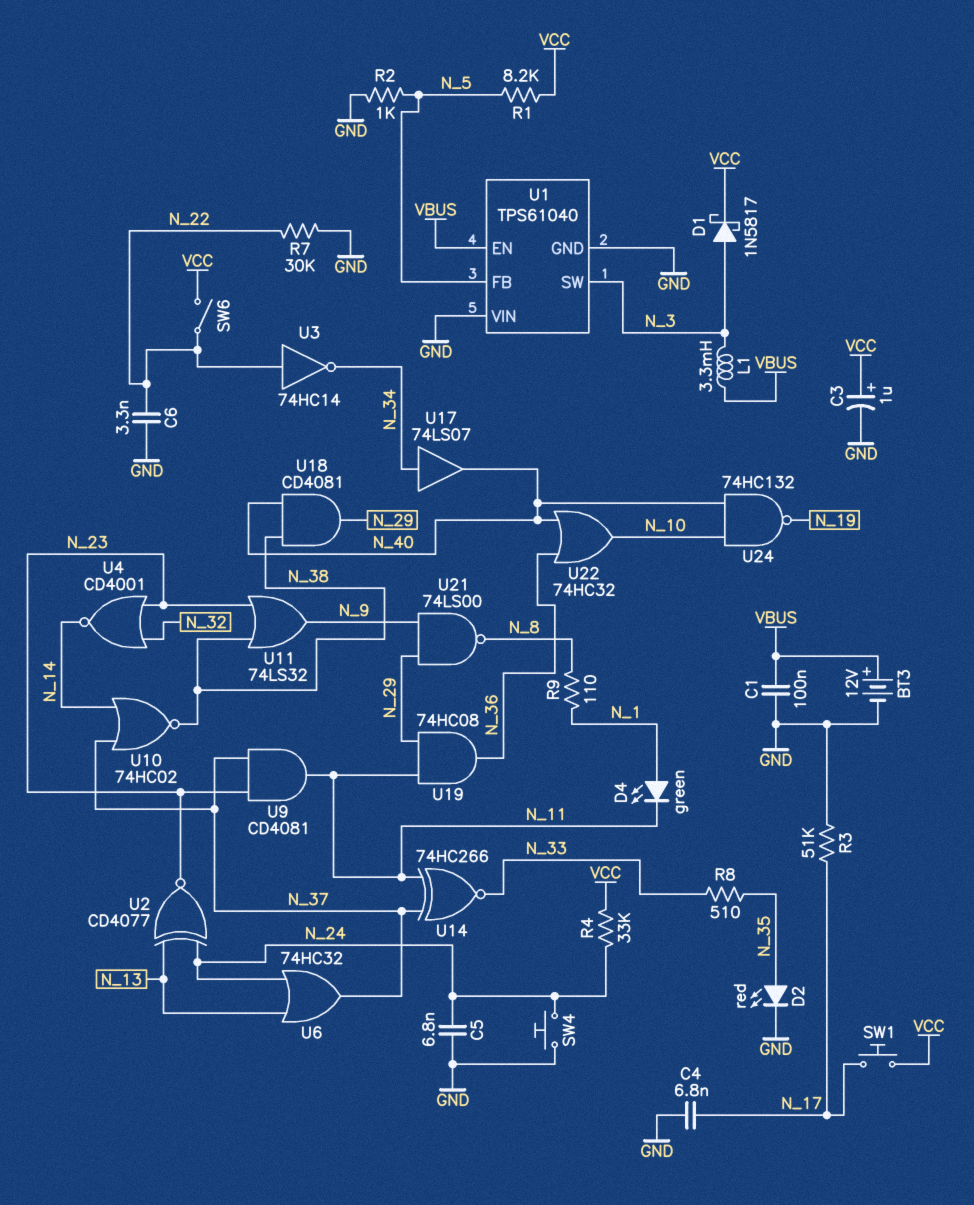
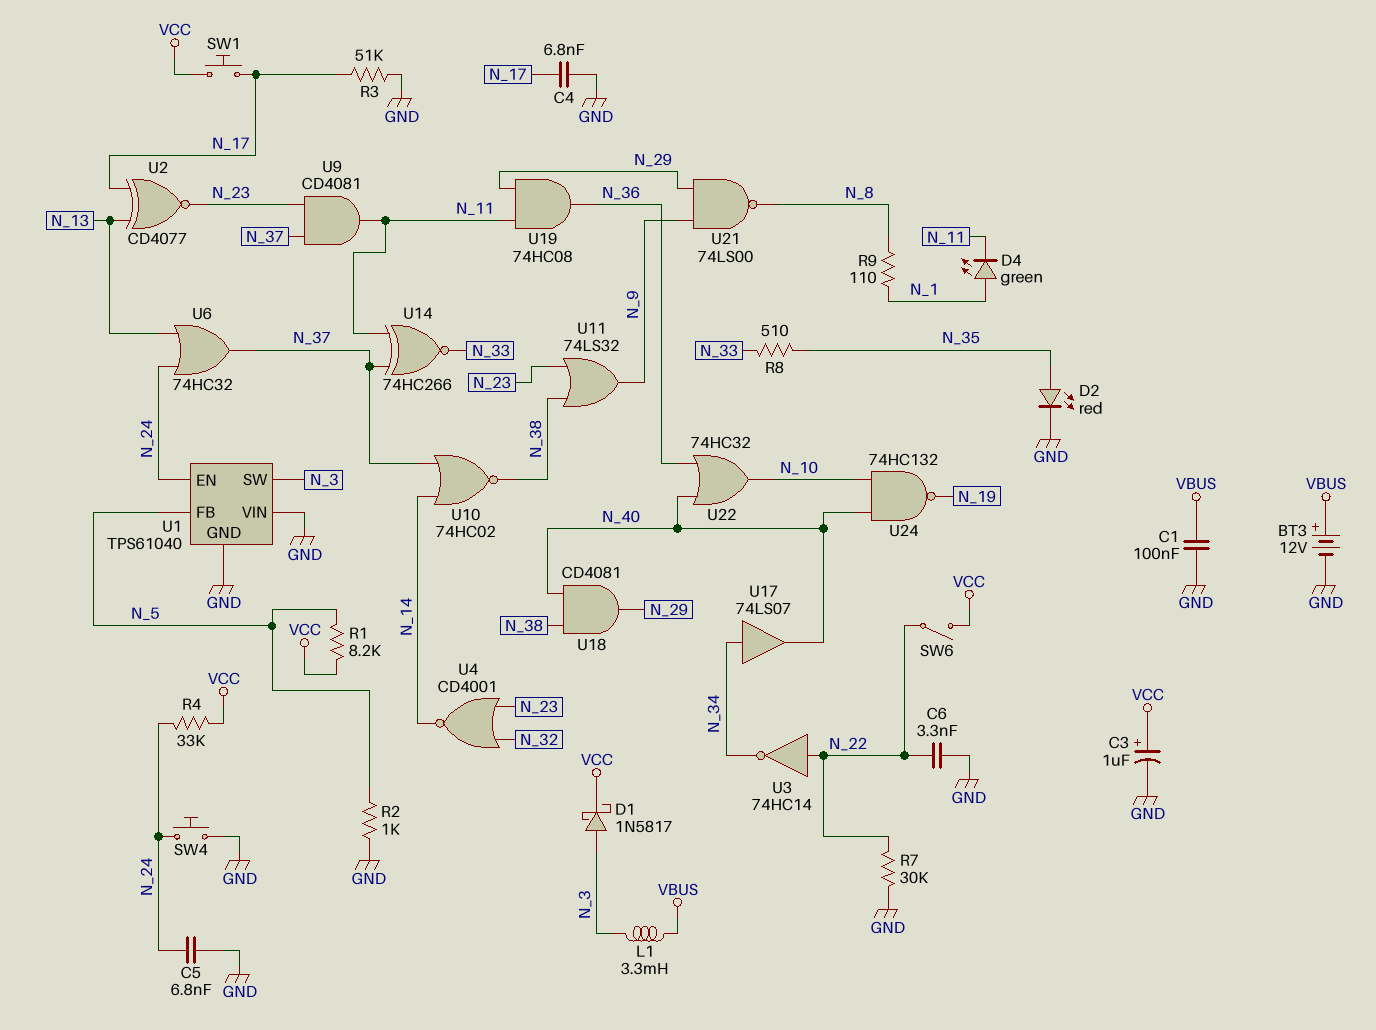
U1 pin EN: VBUS -> N_24
U2: XNOR CD4077 (in N_13, in N_24, out N_23) -> XNOR CD4077 (in N_13, in N_17, out N_23)

